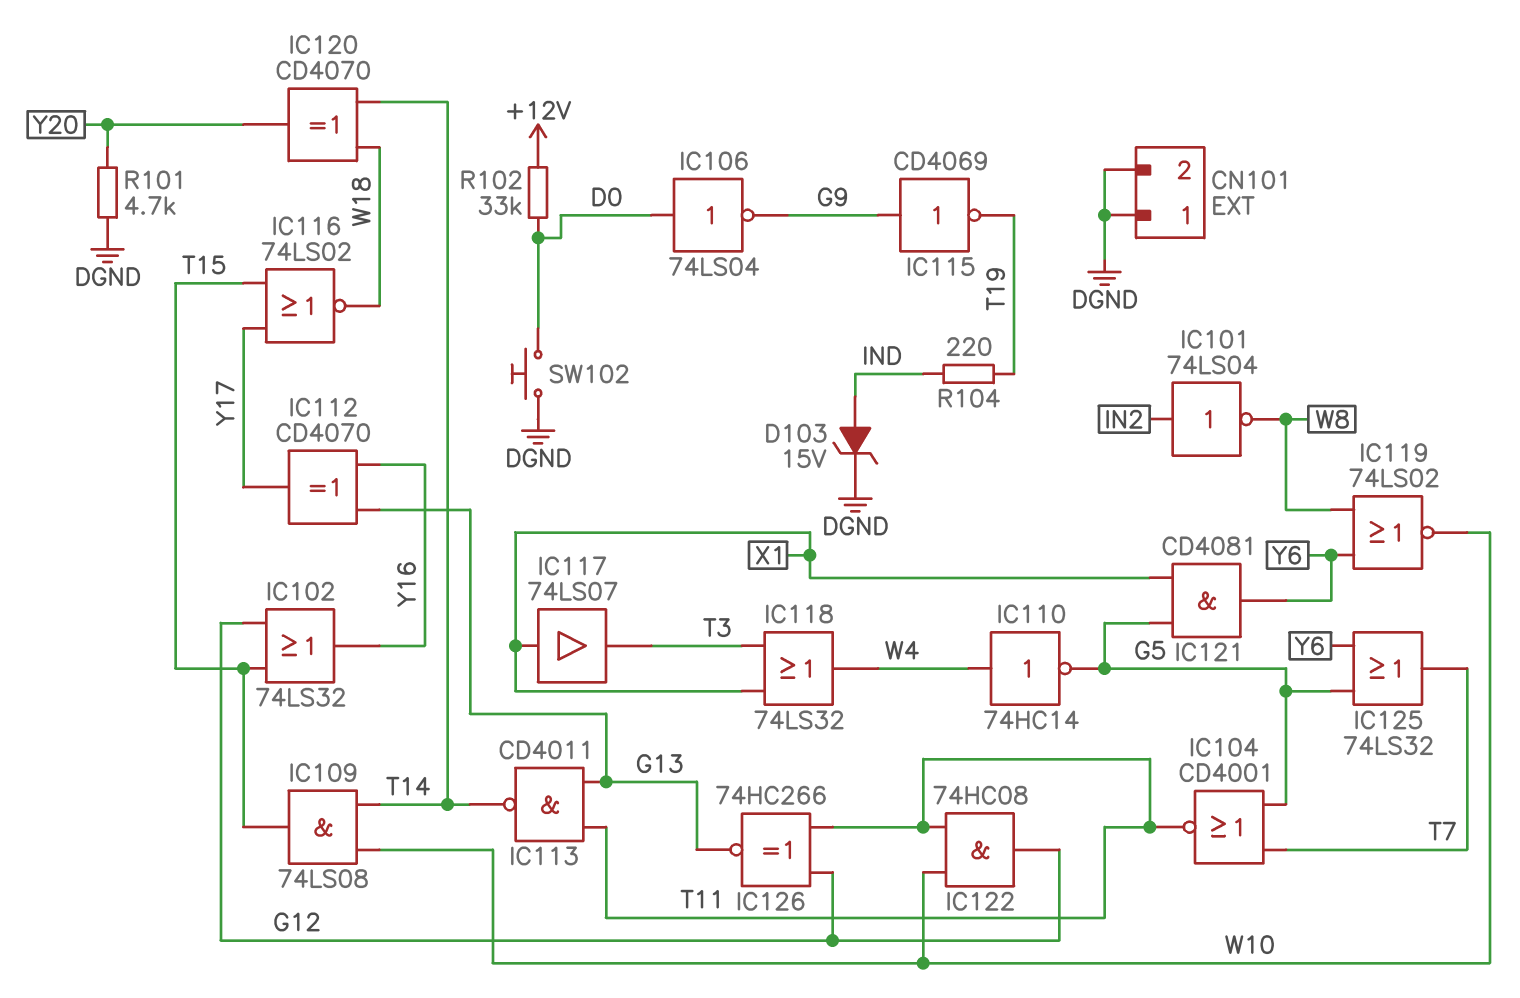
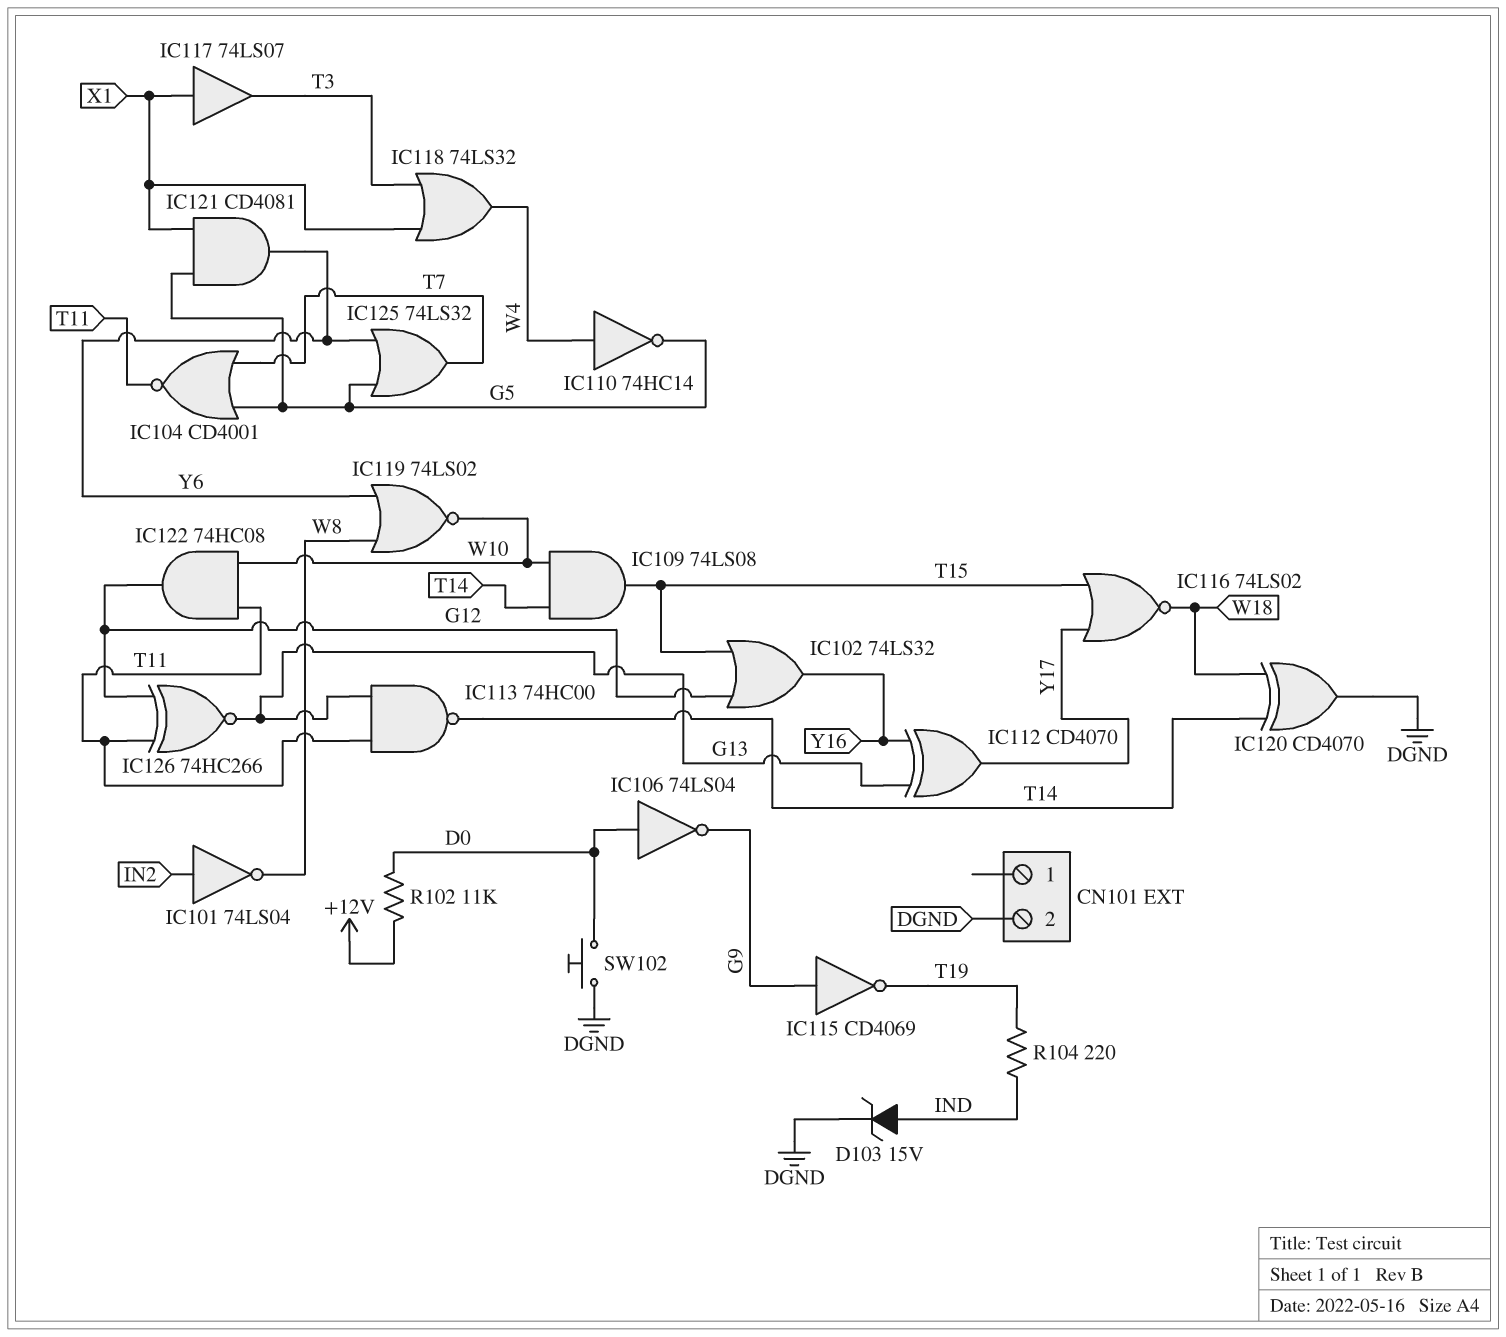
CN101 pin 1: DGND -> none
IC113: NAND CD4011 (in G13, in T11, out T14) -> NAND 74HC00 (in G13, in T11, out T14)
IC120: XOR CD4070 (in T14, in W18, out Y20) -> XOR CD4070 (in T14, in W18, out DGND)
R101: 4.7k (DGND, Y20) -> none
R102: 33k (+12V, D0) -> 11k (+12V, D0)

